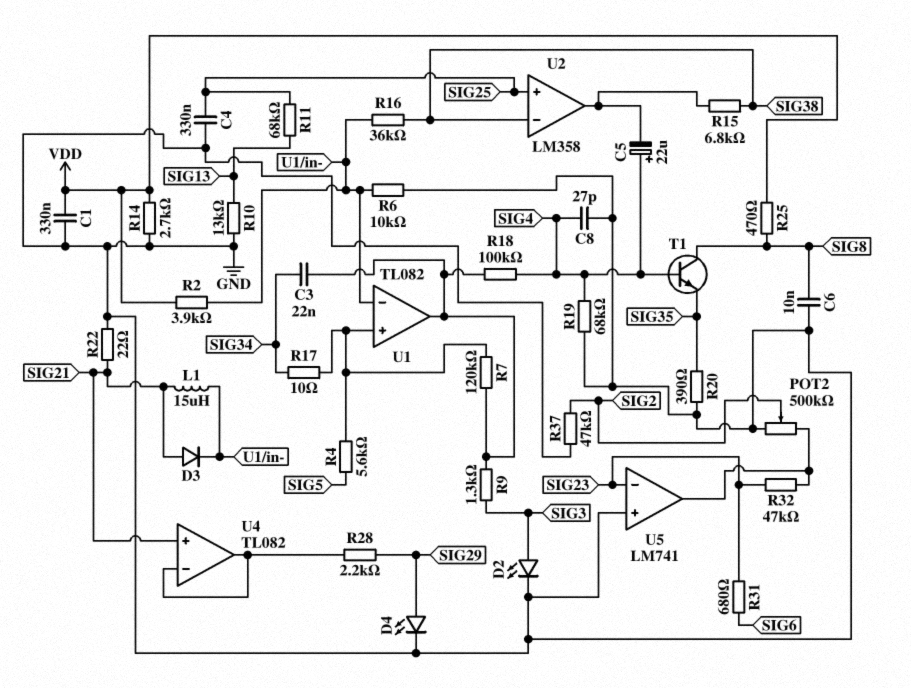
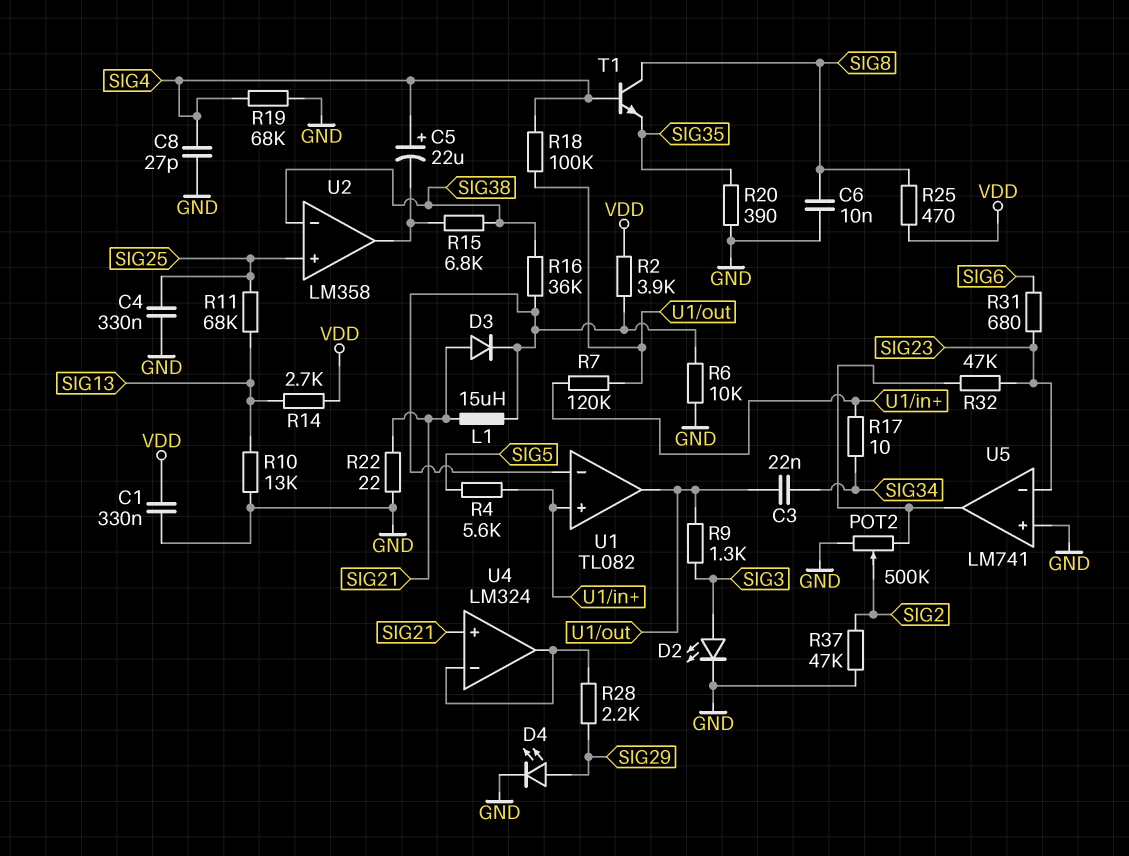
R14: 2.7k (GND, VDD) -> 2.7k (SIG13, VDD)
U4: TL082 -> LM324

